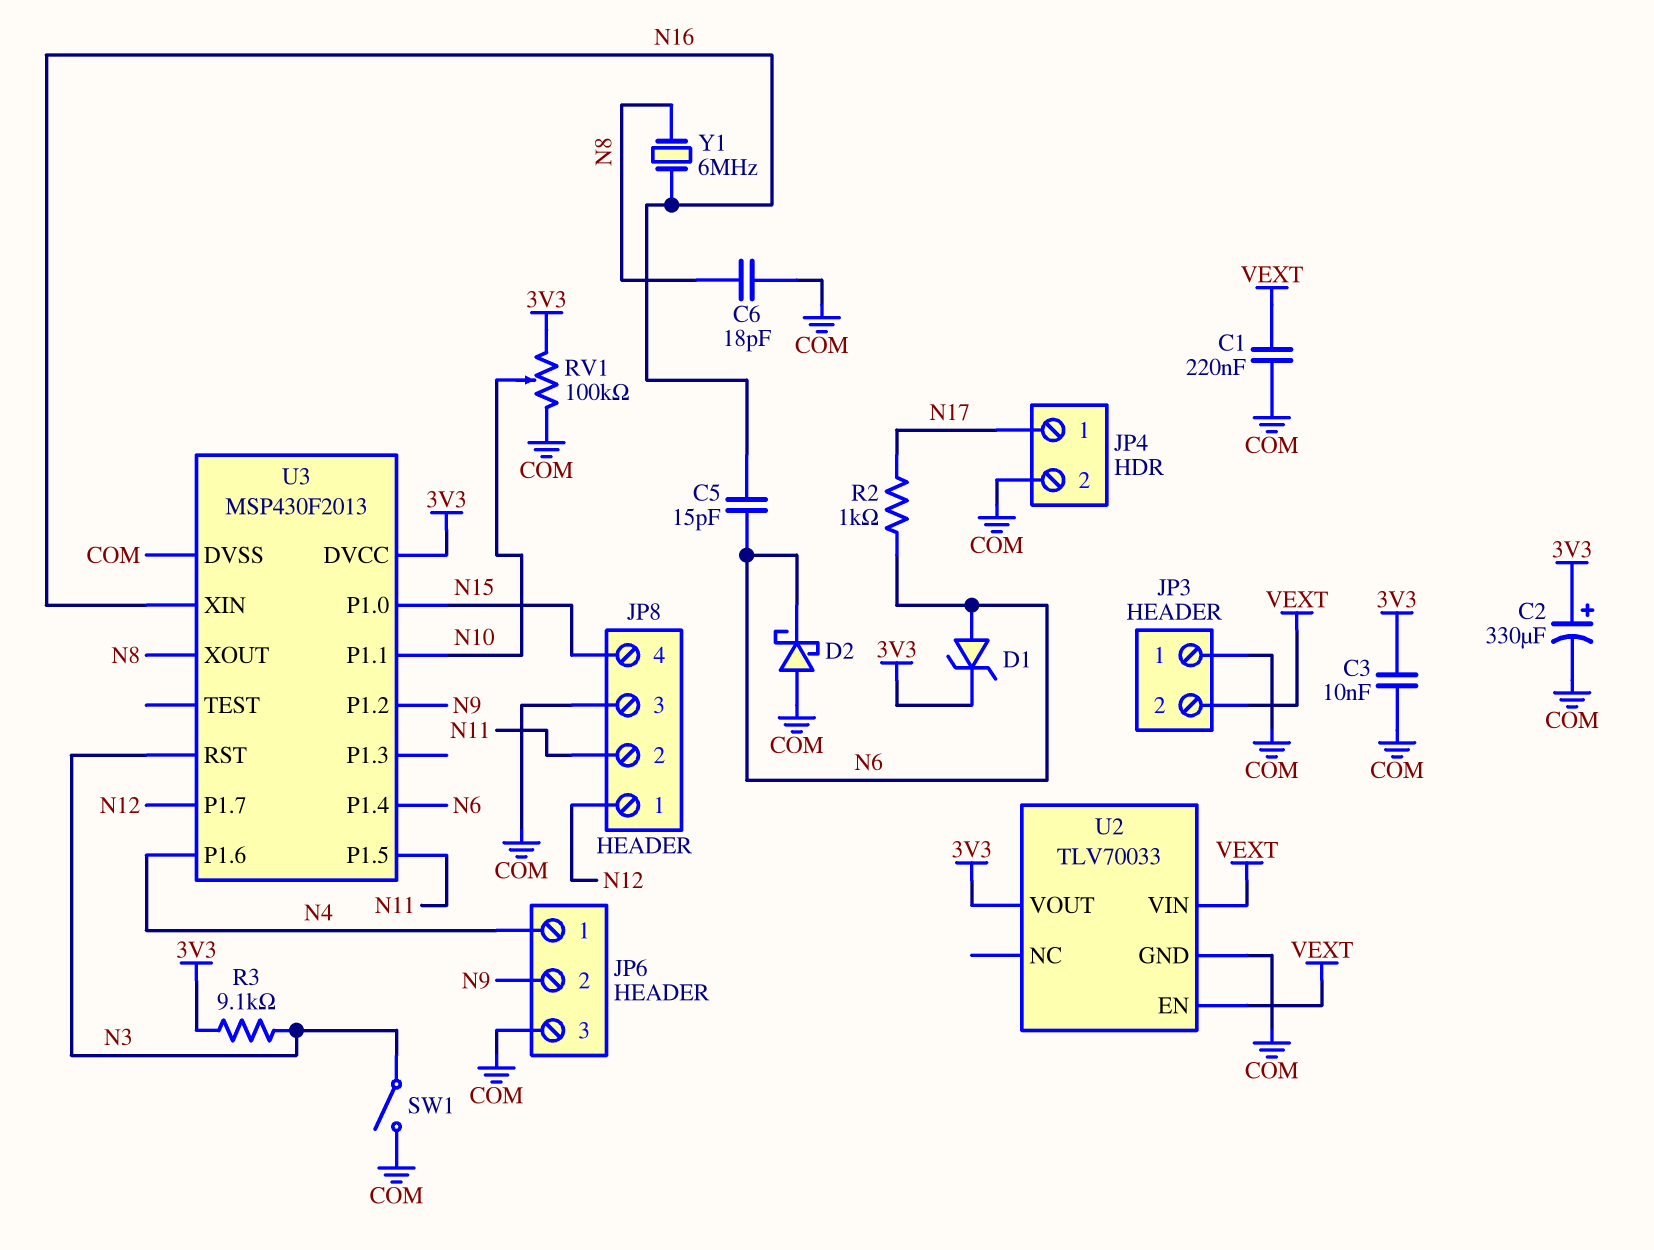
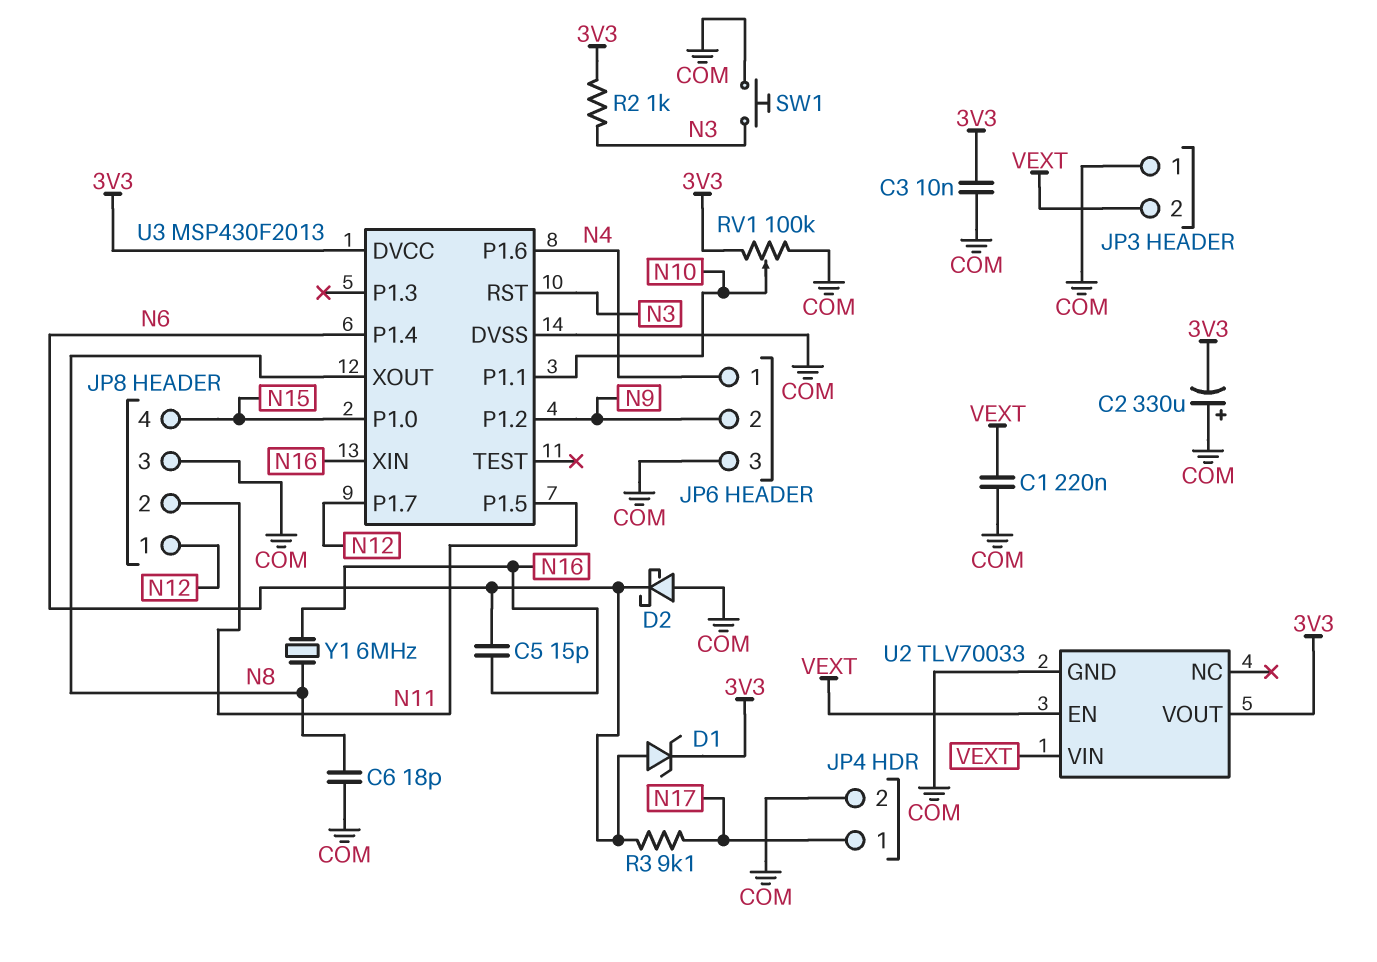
C2: 330uF (plus 3V3, minus COM) -> 330uF (plus COM, minus 3V3)
R2: 1k (N6, N17) -> 1k (3V3, N3)
R3: 9.1k (3V3, N3) -> 9.1k (N6, N17)
SW1: switch (COM, N3) -> button (COM, N3)

